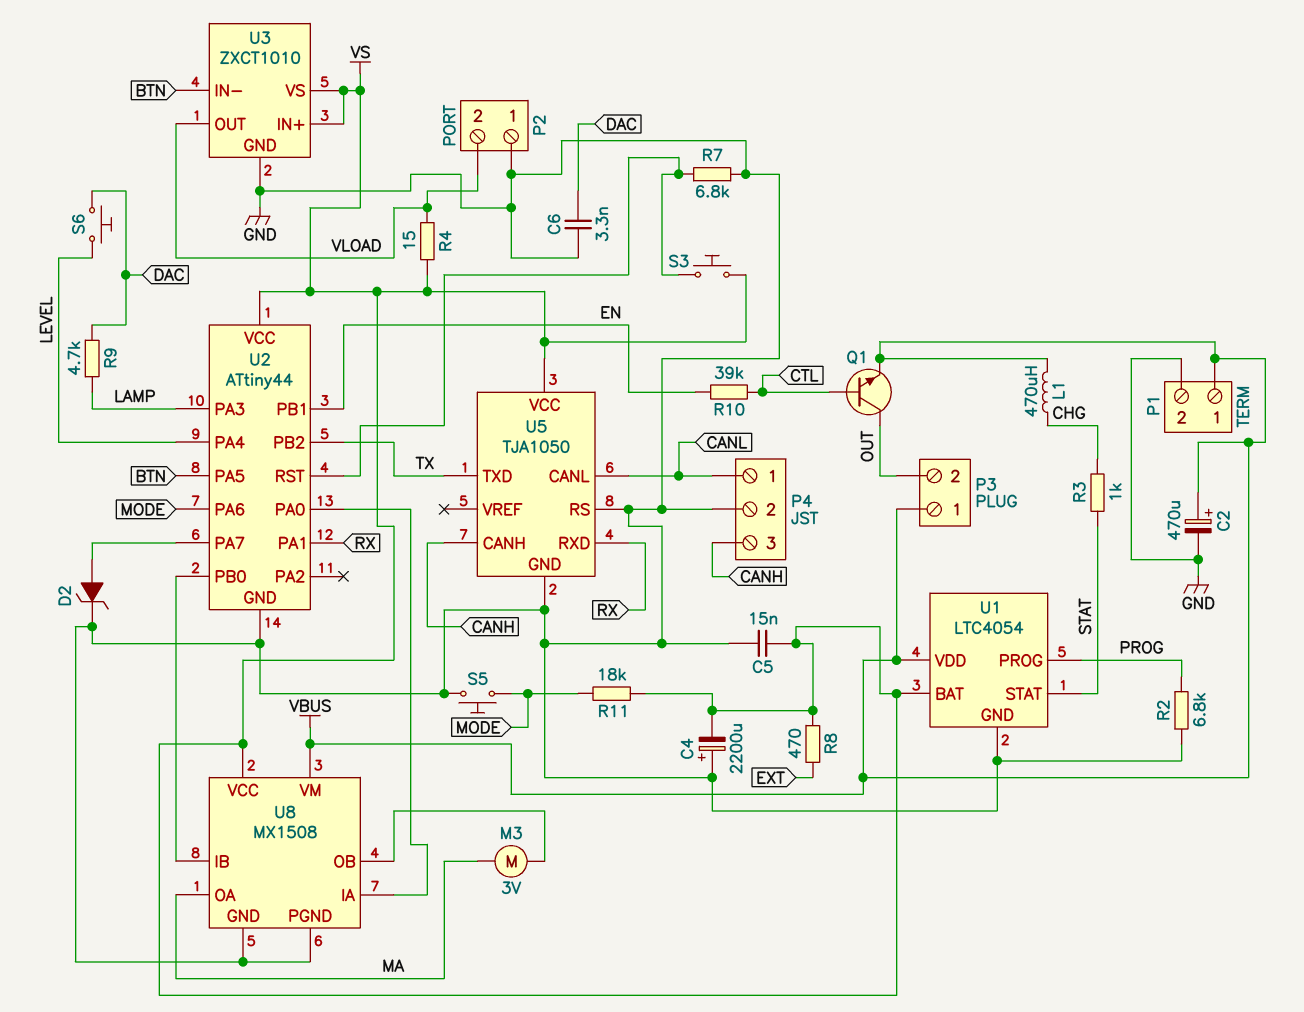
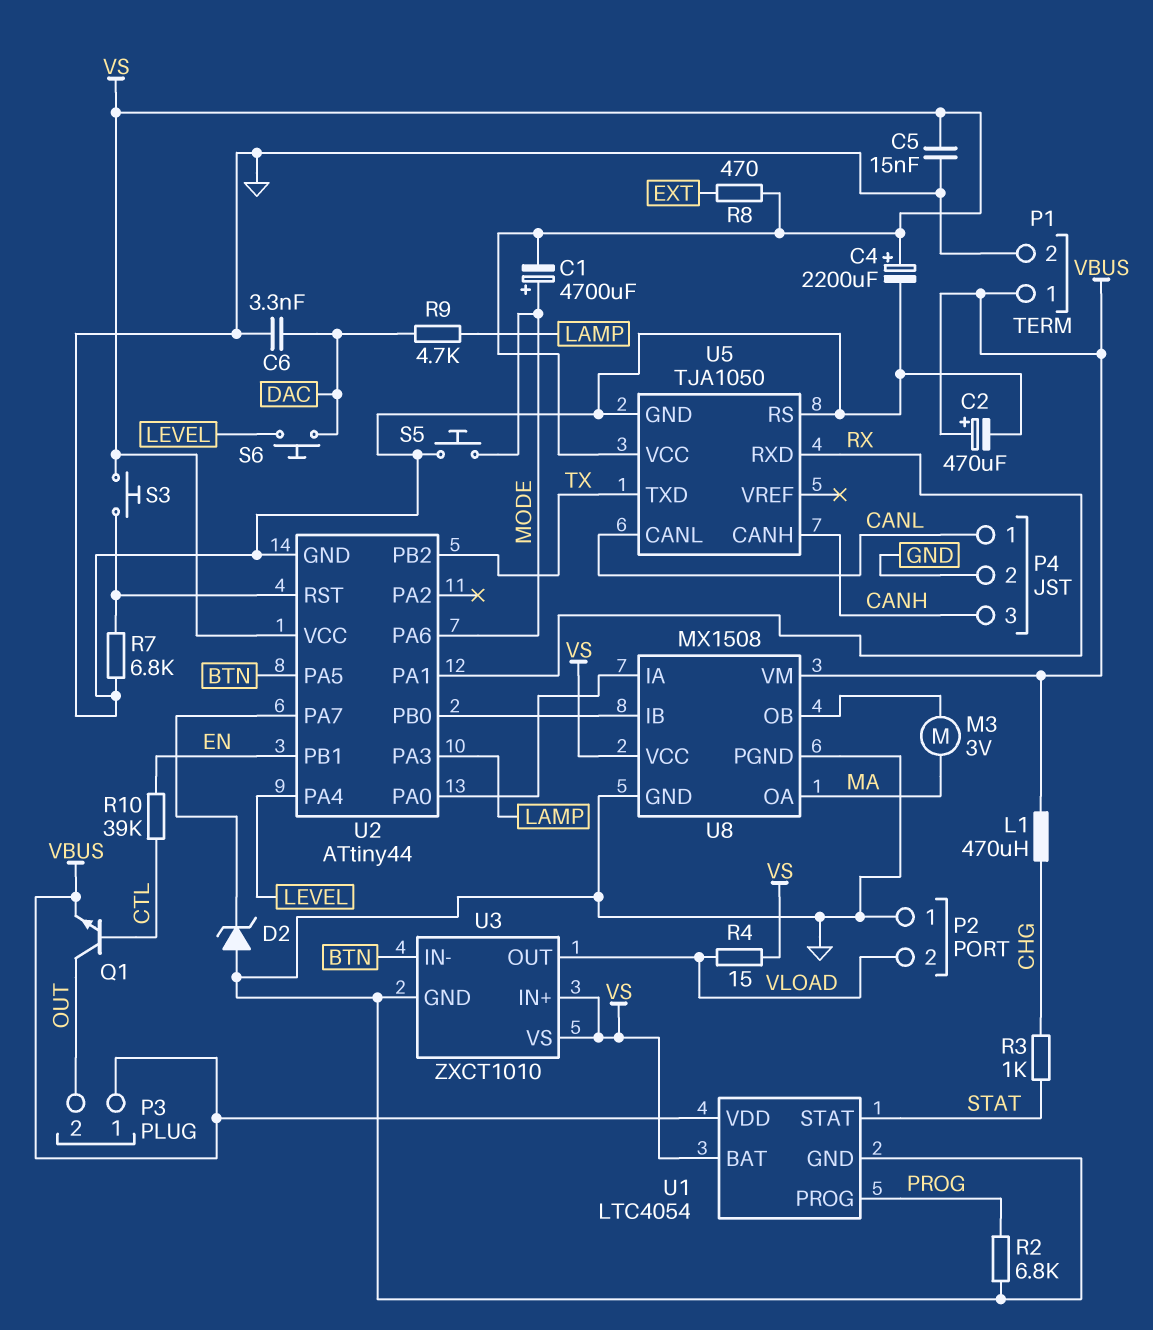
C1: none -> 4700uF (plus MODE, minus VS)
C4: 2200uF (plus GND, minus VS) -> 2200uF (plus VS, minus GND)
D2: zener (A U2/PA7, K GND) -> zener (A GND, K U2/PA7)
R11: 18k (MODE, VS) -> none

